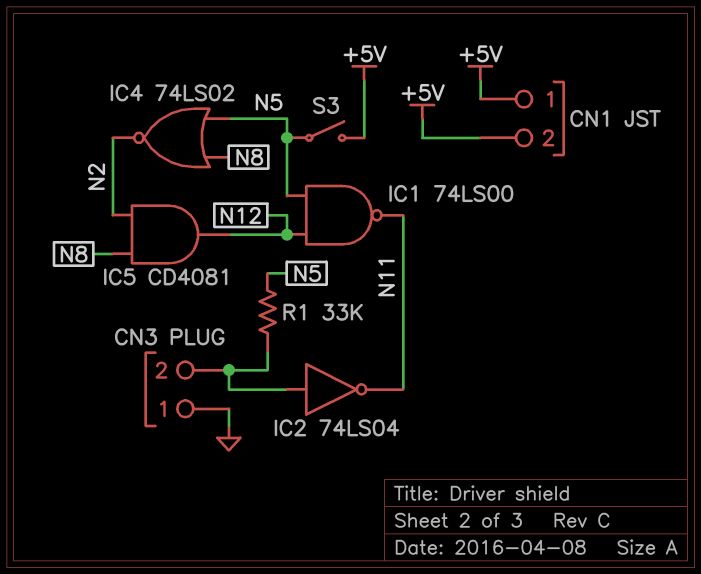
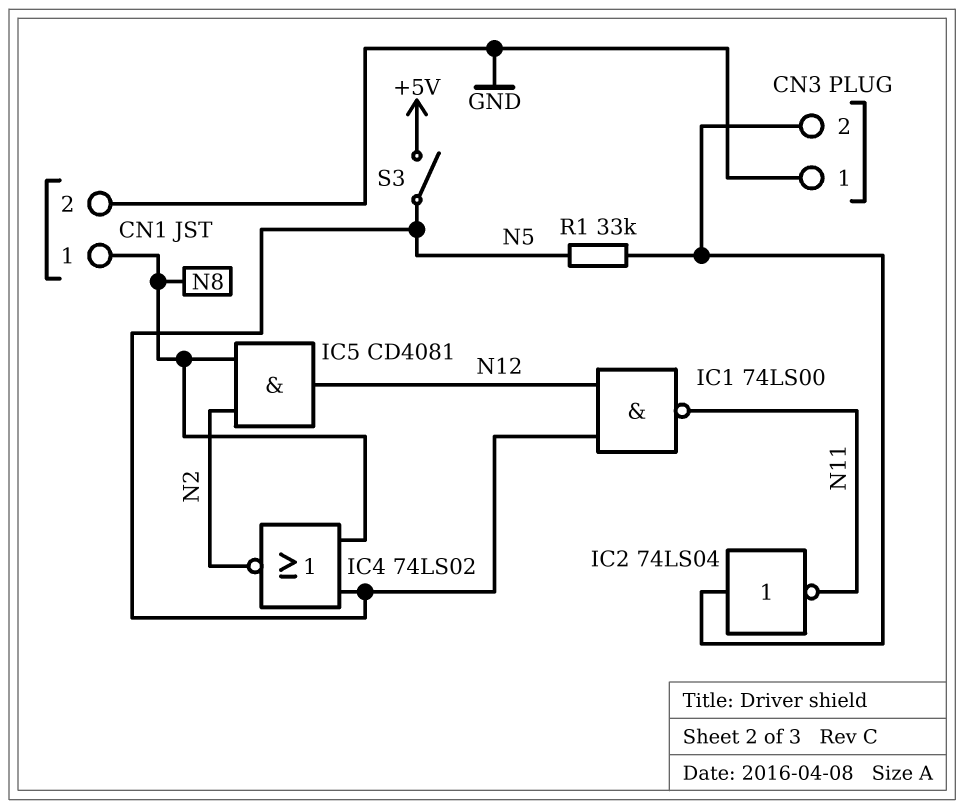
CN1 pin 1: +5V -> N8
CN1 pin 2: +5V -> GND

